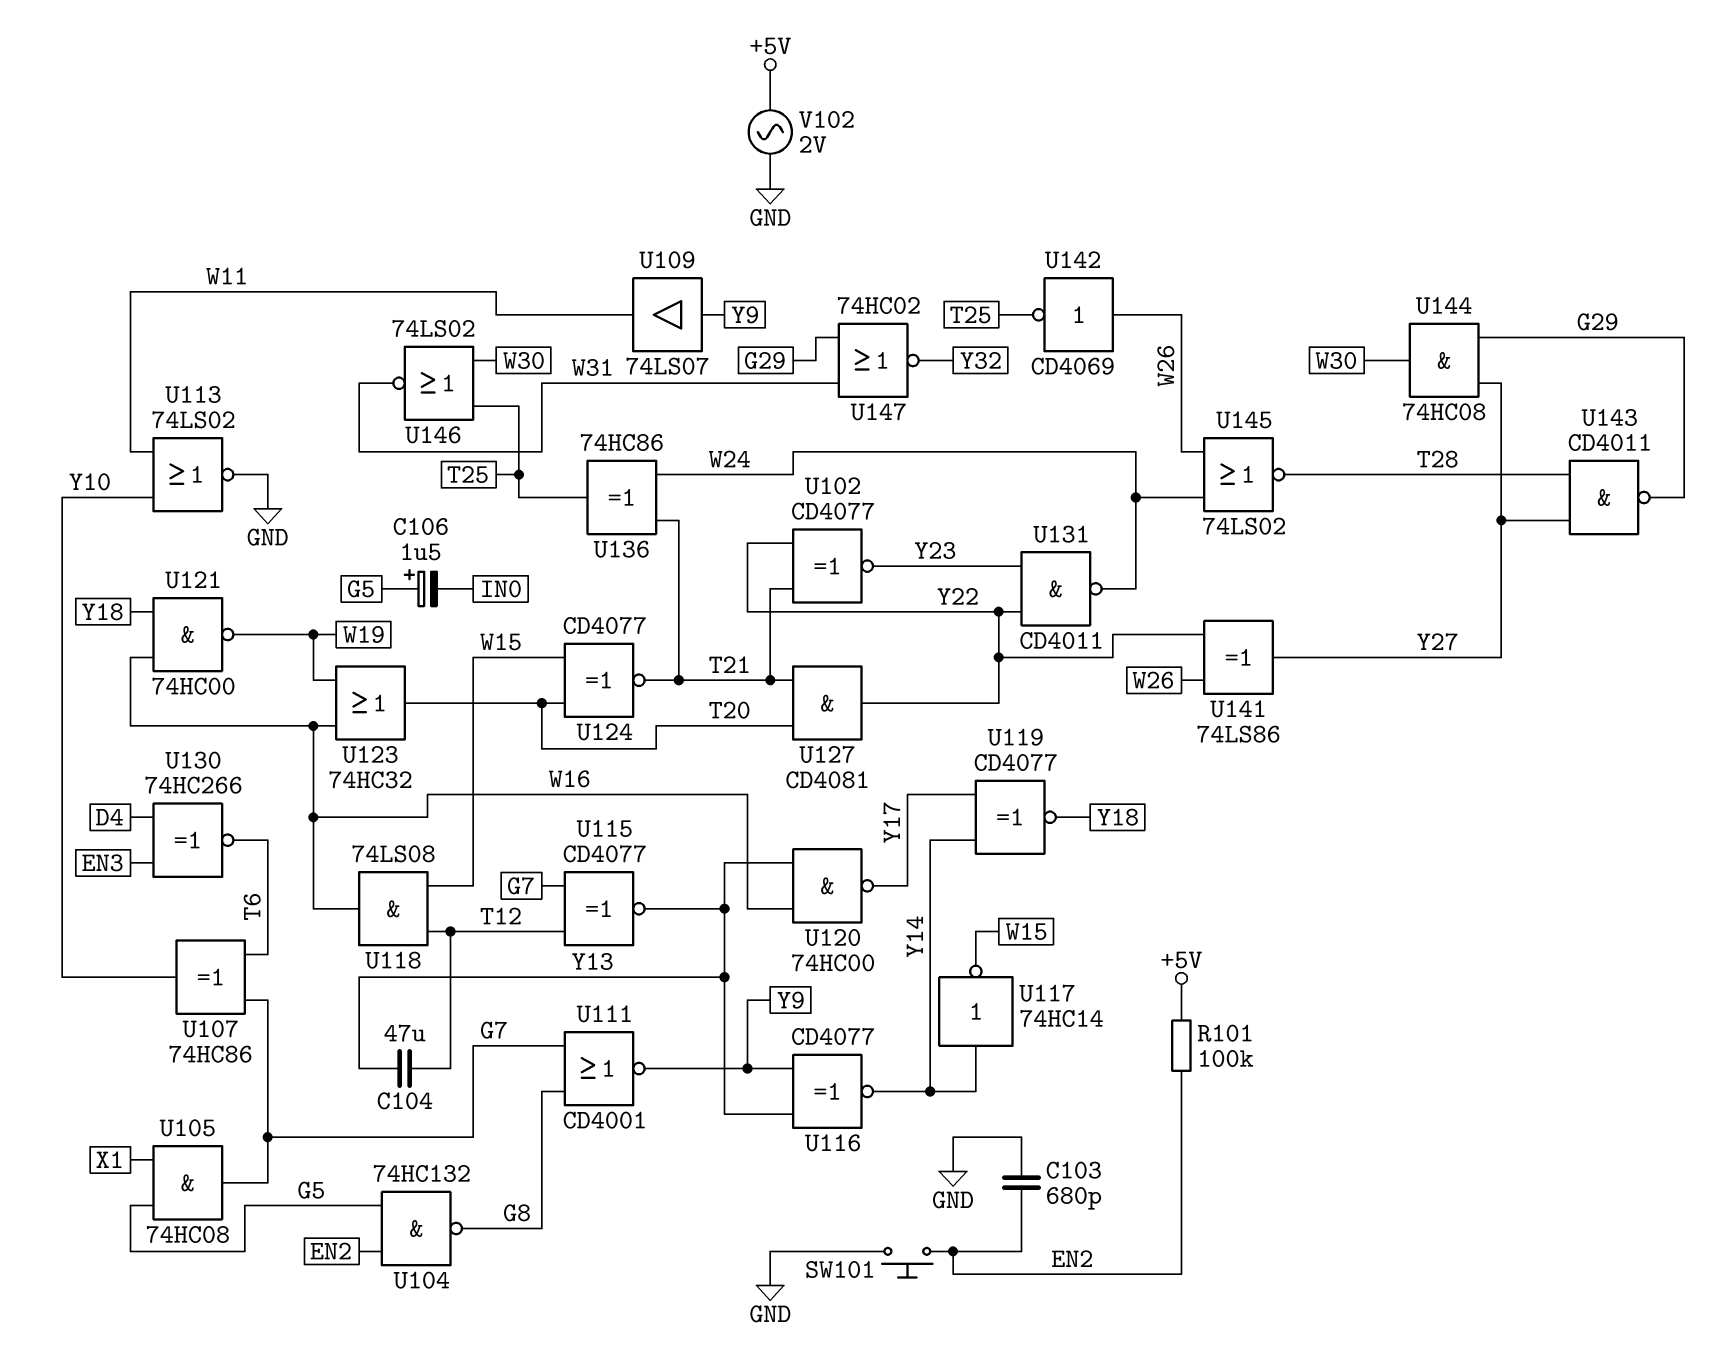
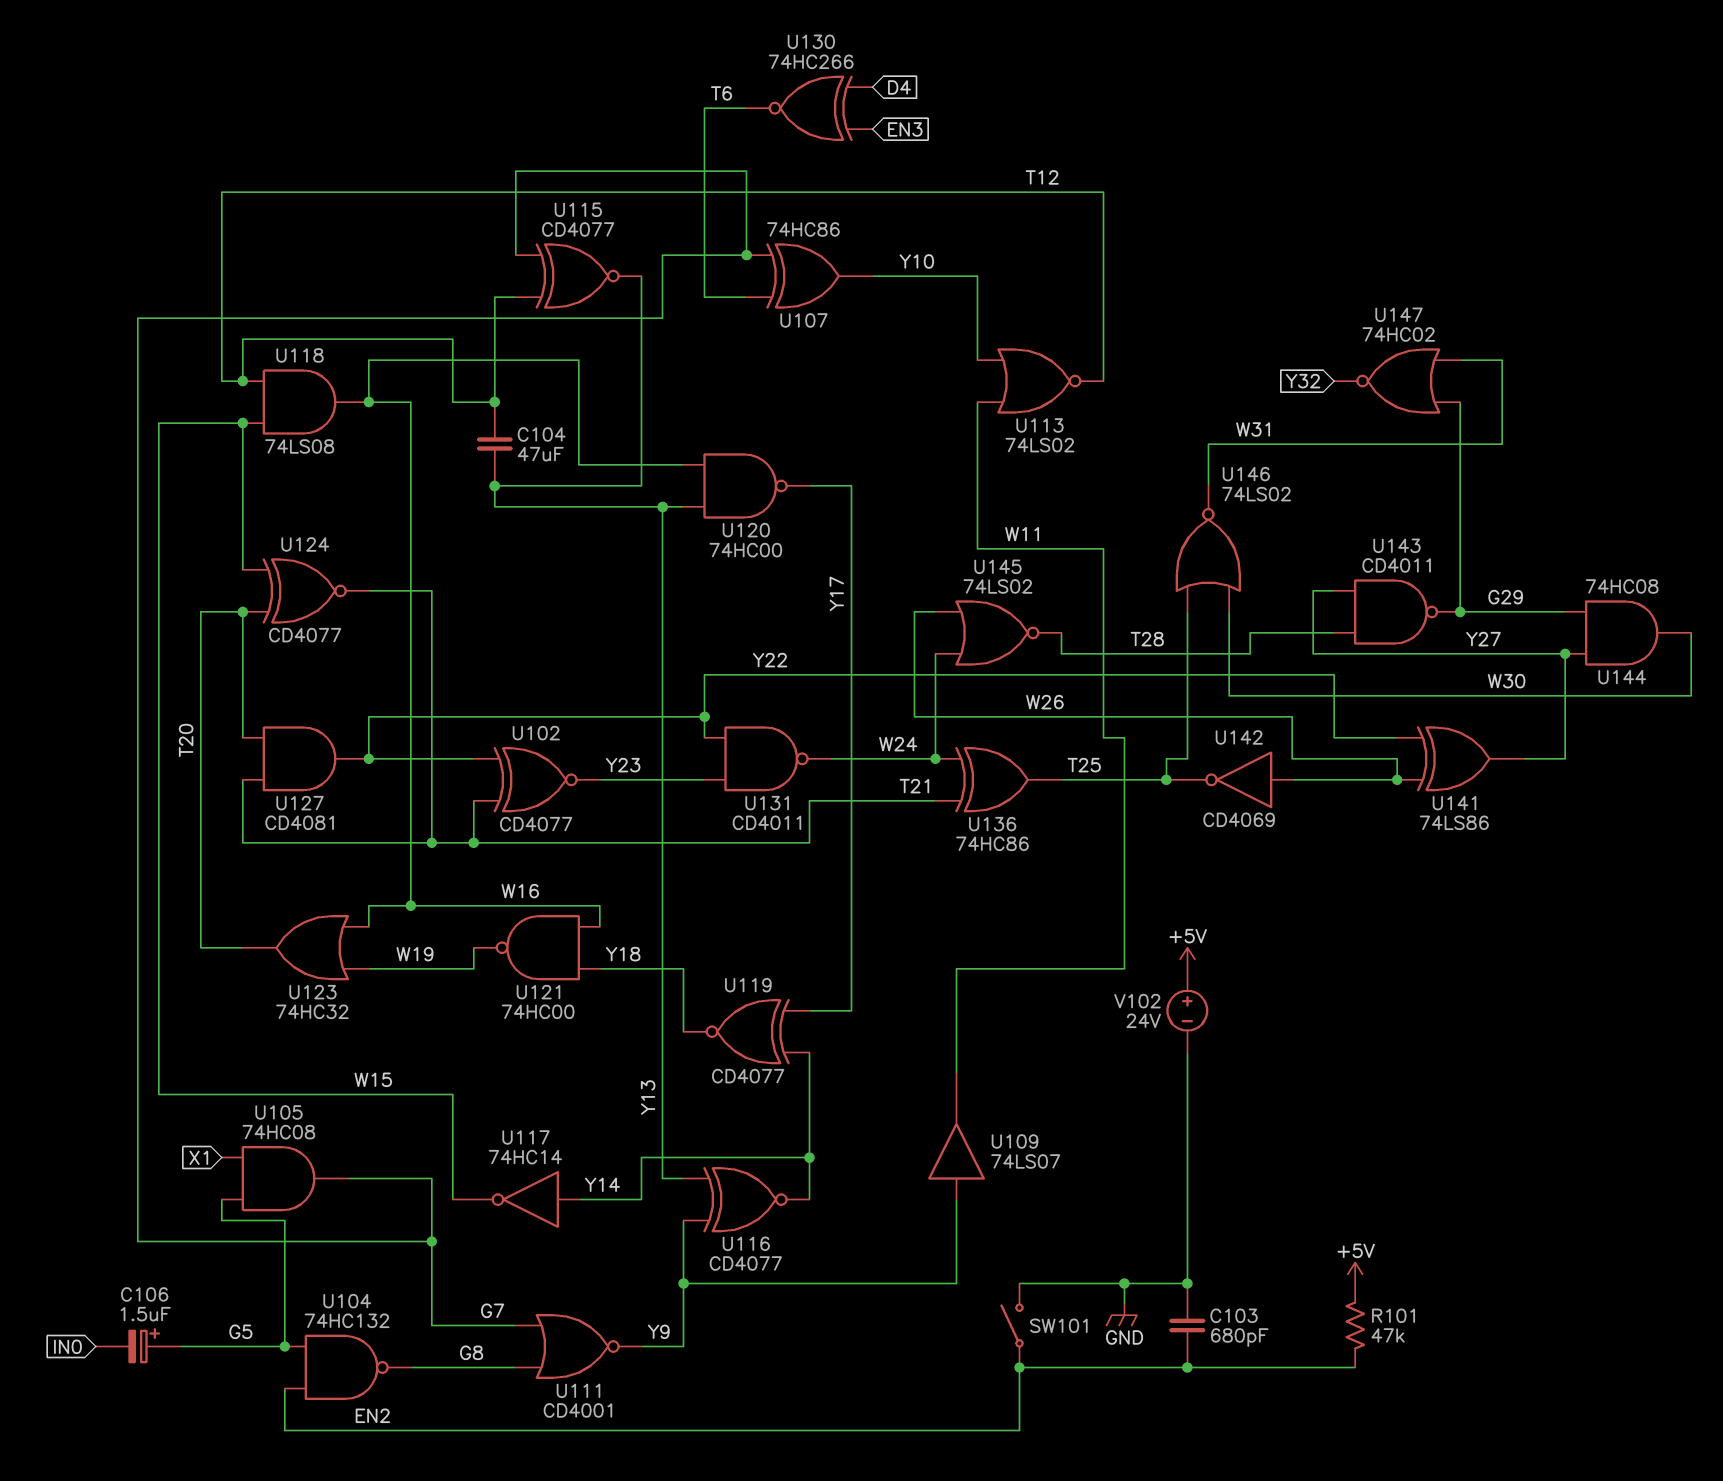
R101: 100k (+5V, EN2) -> 47k (+5V, EN2)
SW101: button (EN2, GND) -> switch (EN2, GND)
U113: NOR 74LS02 (in W11, in Y10, out GND) -> NOR 74LS02 (in W11, in Y10, out T12)
V102: AC 2V (+5V, GND) -> 24V (plus +5V, minus GND)

